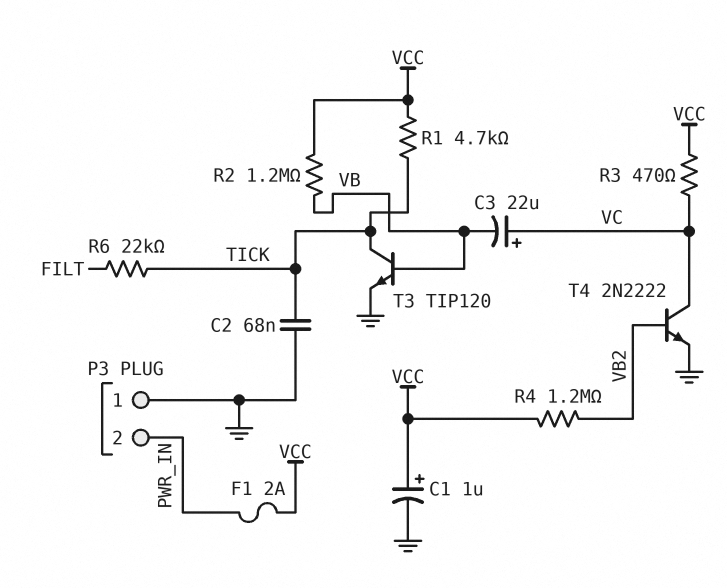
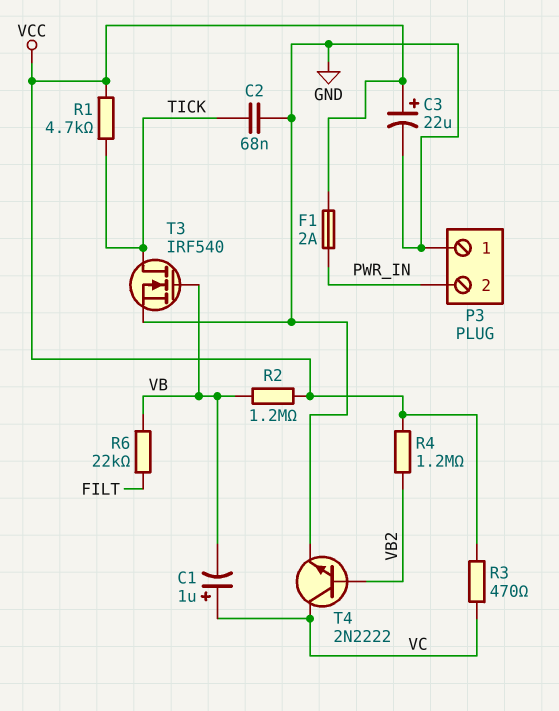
C1: 1uF (plus VCC, minus GND) -> 1uF (plus VC, minus VB)
C3: 22uF (plus VC, minus VB) -> 22uF (plus VCC, minus GND)
R6: 22k (FILT, TICK) -> 22k (FILT, VB)
T3: NPN TIP120 (B VB, C TICK, E GND) -> NMOS IRF540 (G VB, D TICK, S GND)

